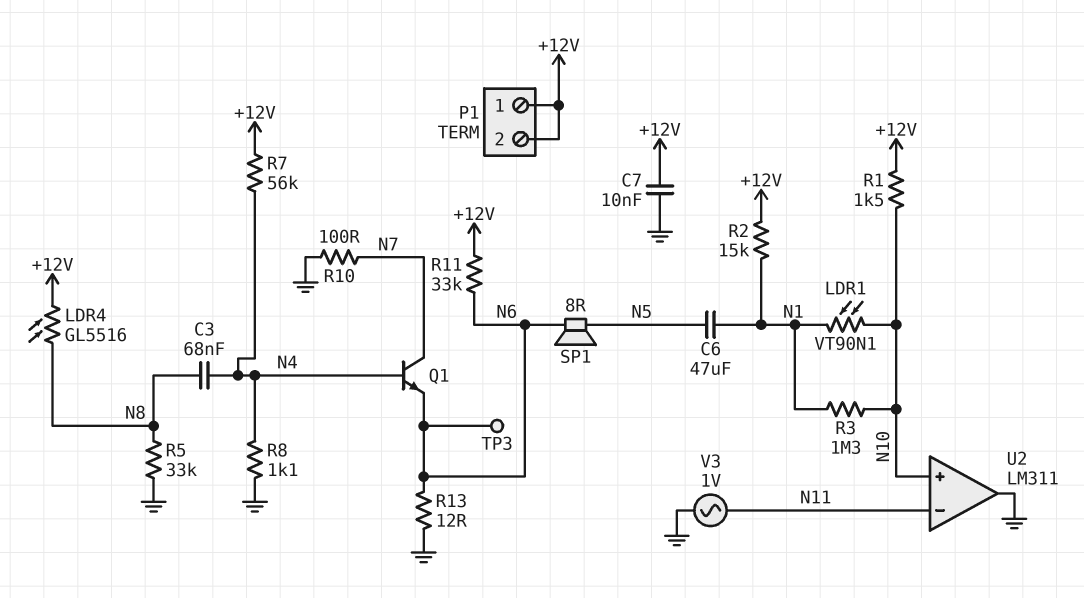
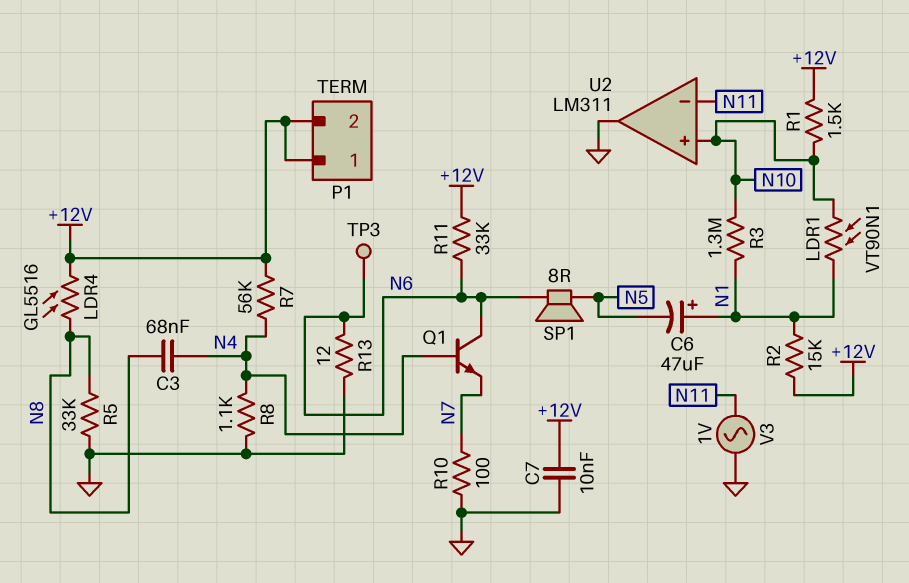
C6: 47uF (N1, N5) -> 47uF (plus N1, minus N5)
Q1: NPN (B N4, C N7, E N6) -> NPN (B N4, C N6, E N7)

